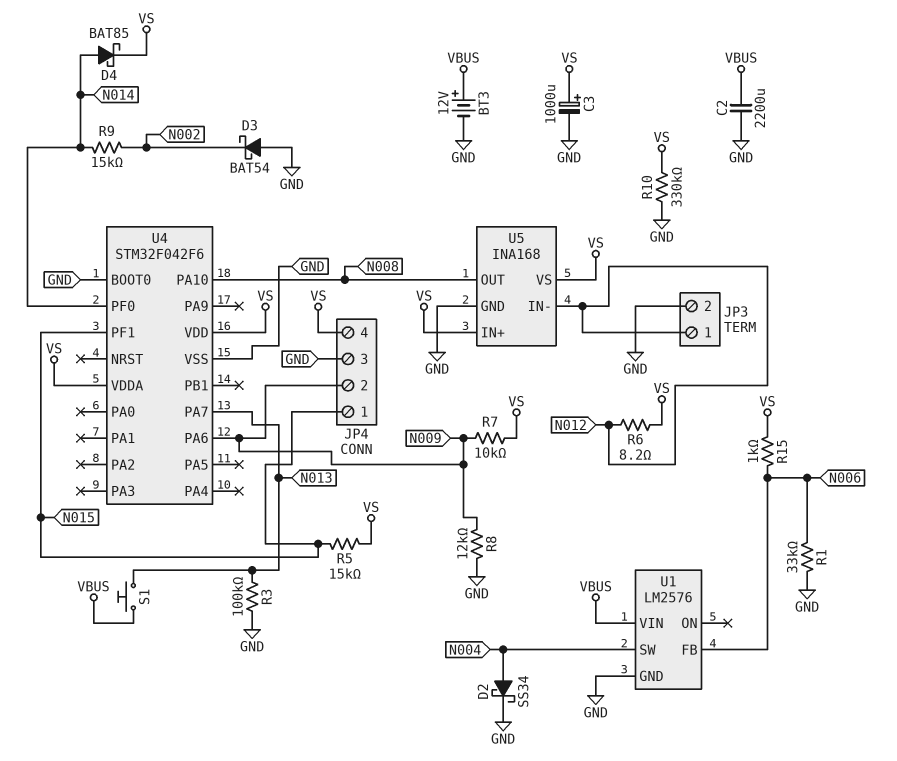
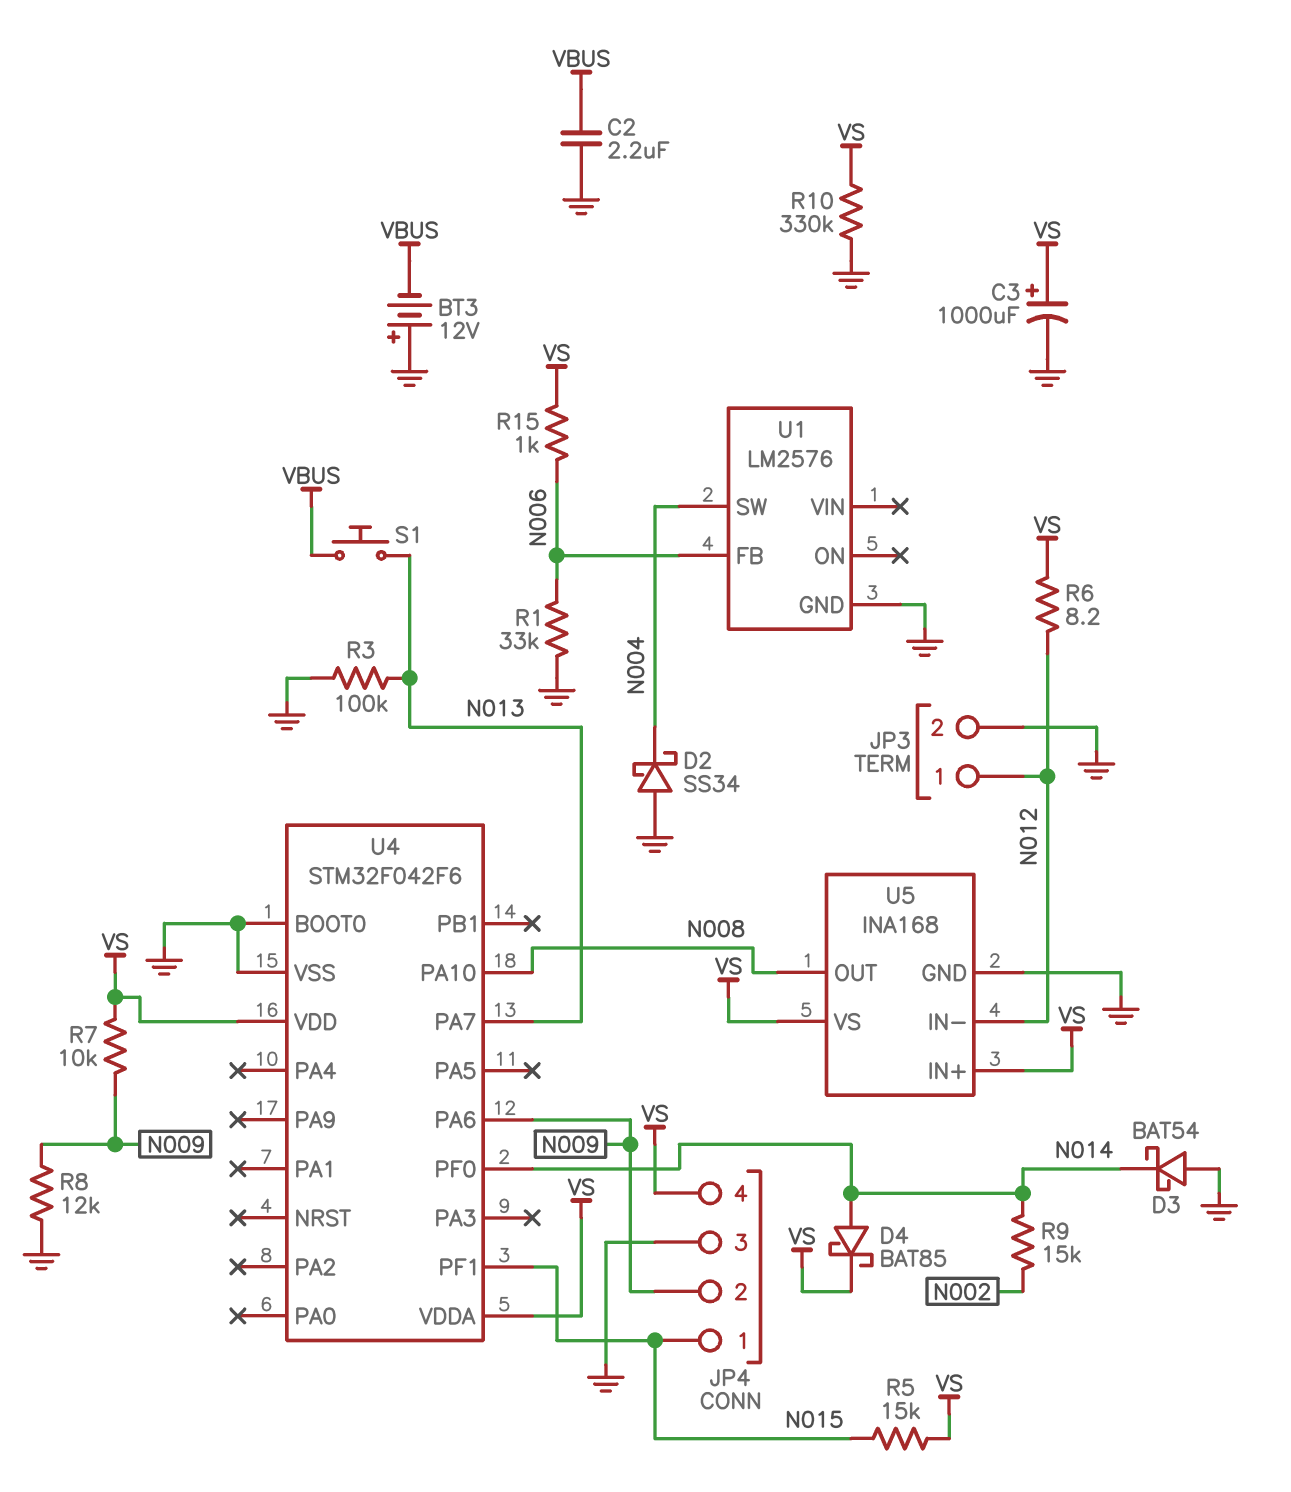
BT3: 12V (plus VBUS, minus GND) -> 12V (plus GND, minus VBUS)
C2: 2200uF (GND, VBUS) -> 2.2uF (GND, VBUS)
D2: schottky SS34 (A N004, K GND) -> schottky SS34 (A GND, K N004)
D3: schottky BAT54 (A GND, K N002) -> schottky BAT54 (A GND, K N014)
U1 pin VIN: VBUS -> none

